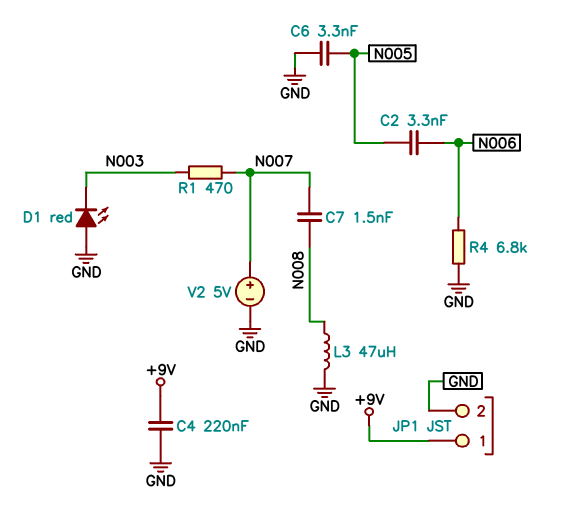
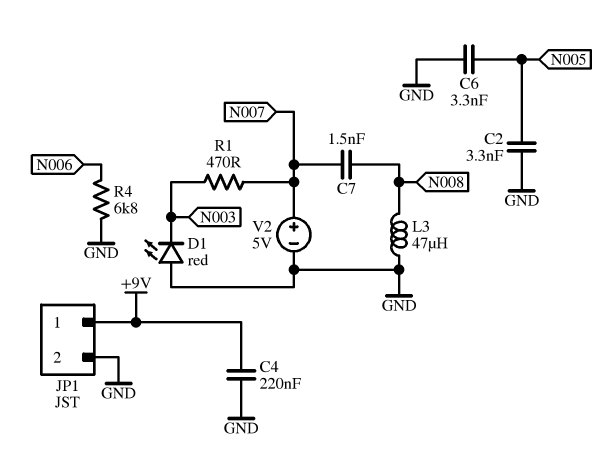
C2: 3.3nF (N005, N006) -> 3.3nF (GND, N005)

